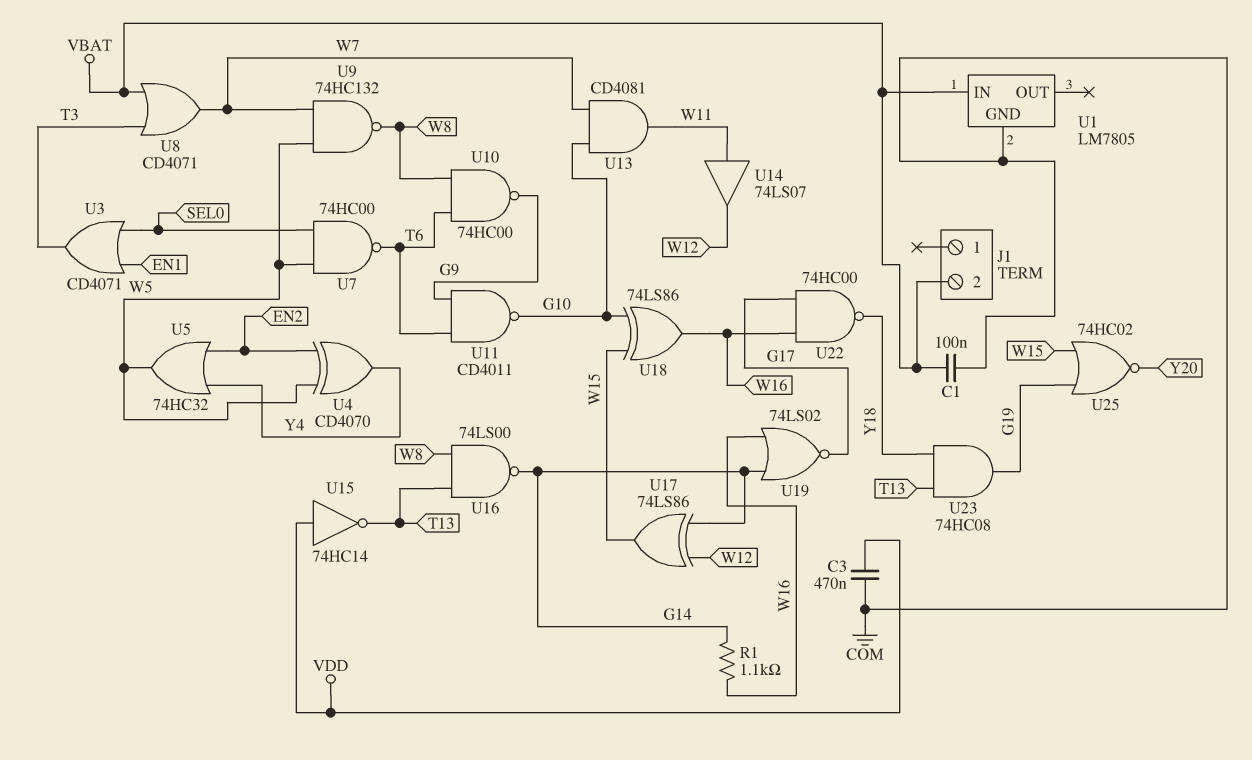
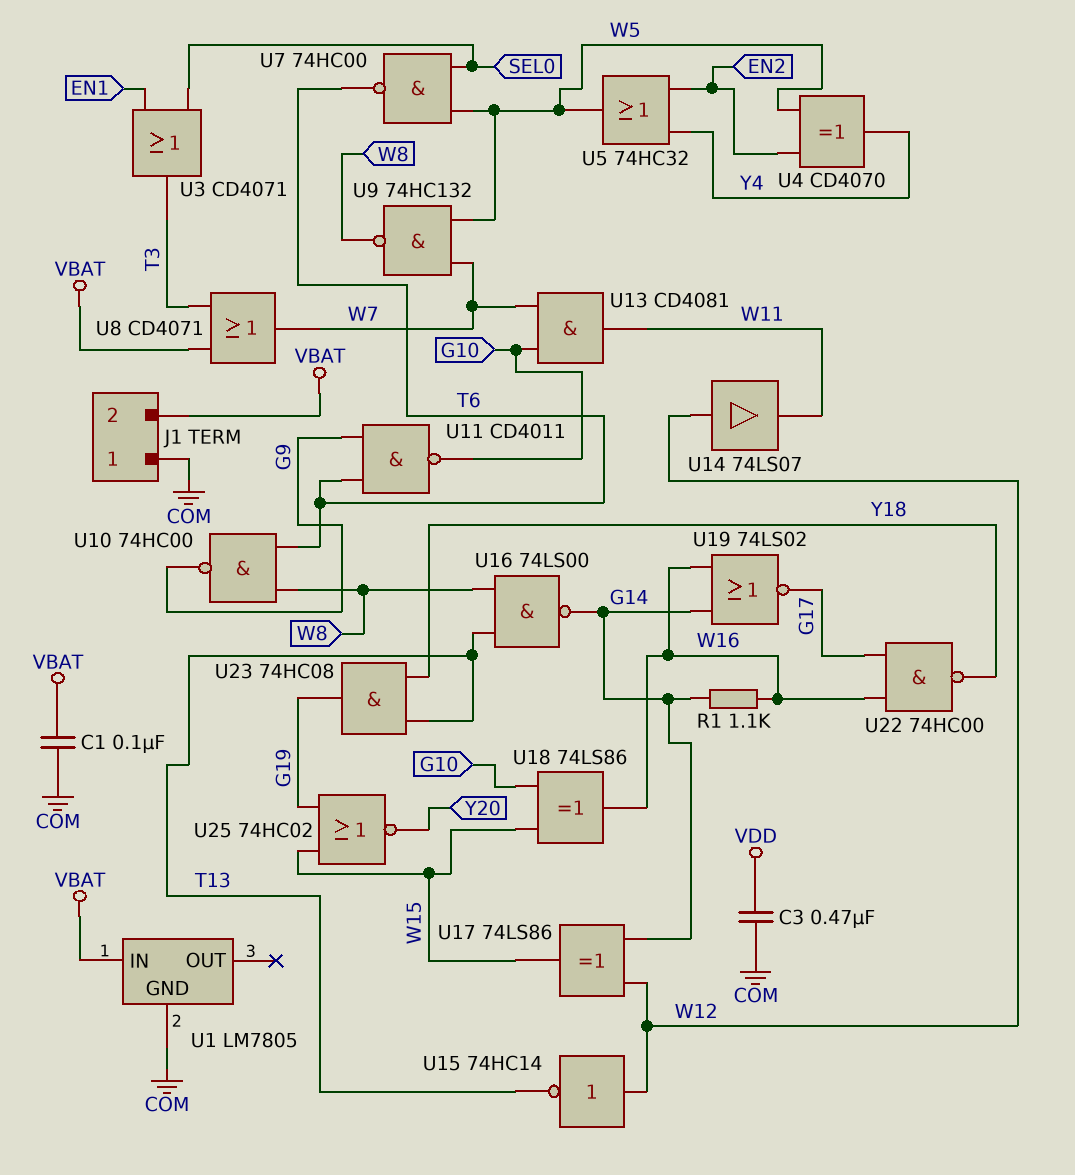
J1 pin 1: none -> COM
U14: buffer 74LS07 (in W11, out W12) -> buffer 74LS07 (in W12, out W11)
U15: NOT 74HC14 (in VDD, out T13) -> NOT 74HC14 (in W12, out T13)

